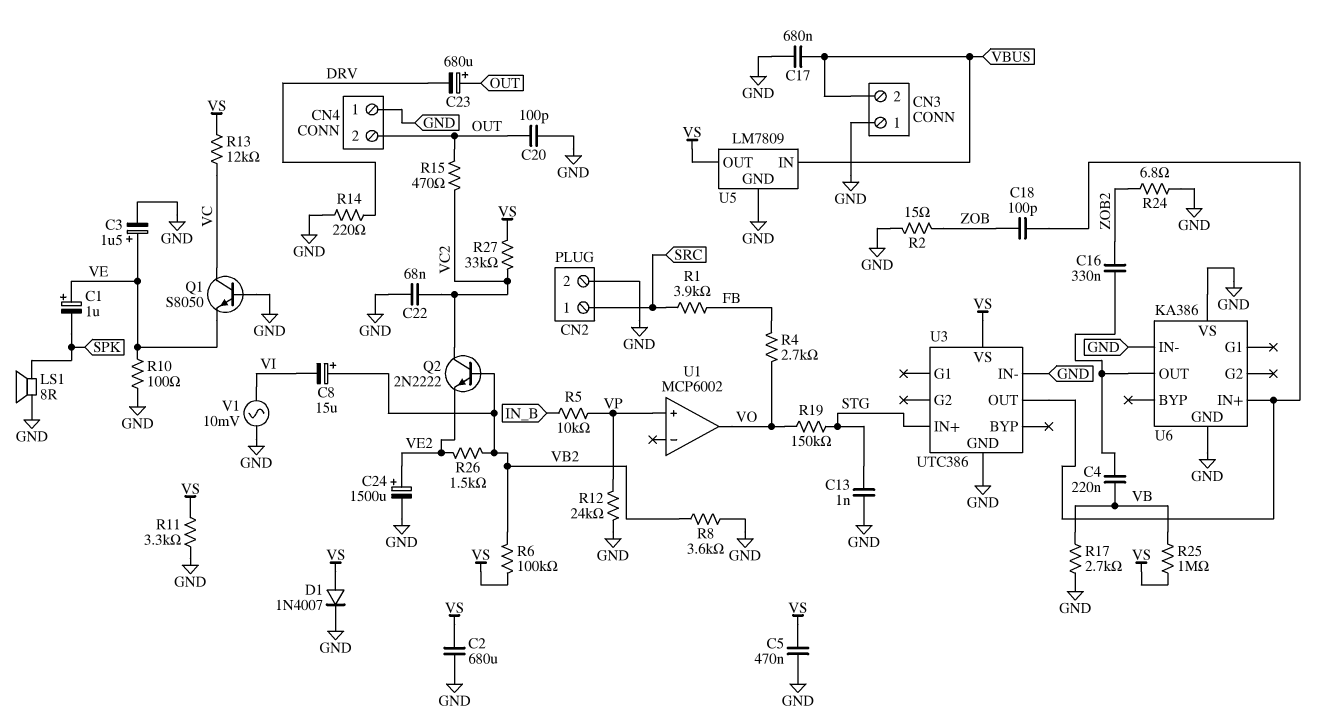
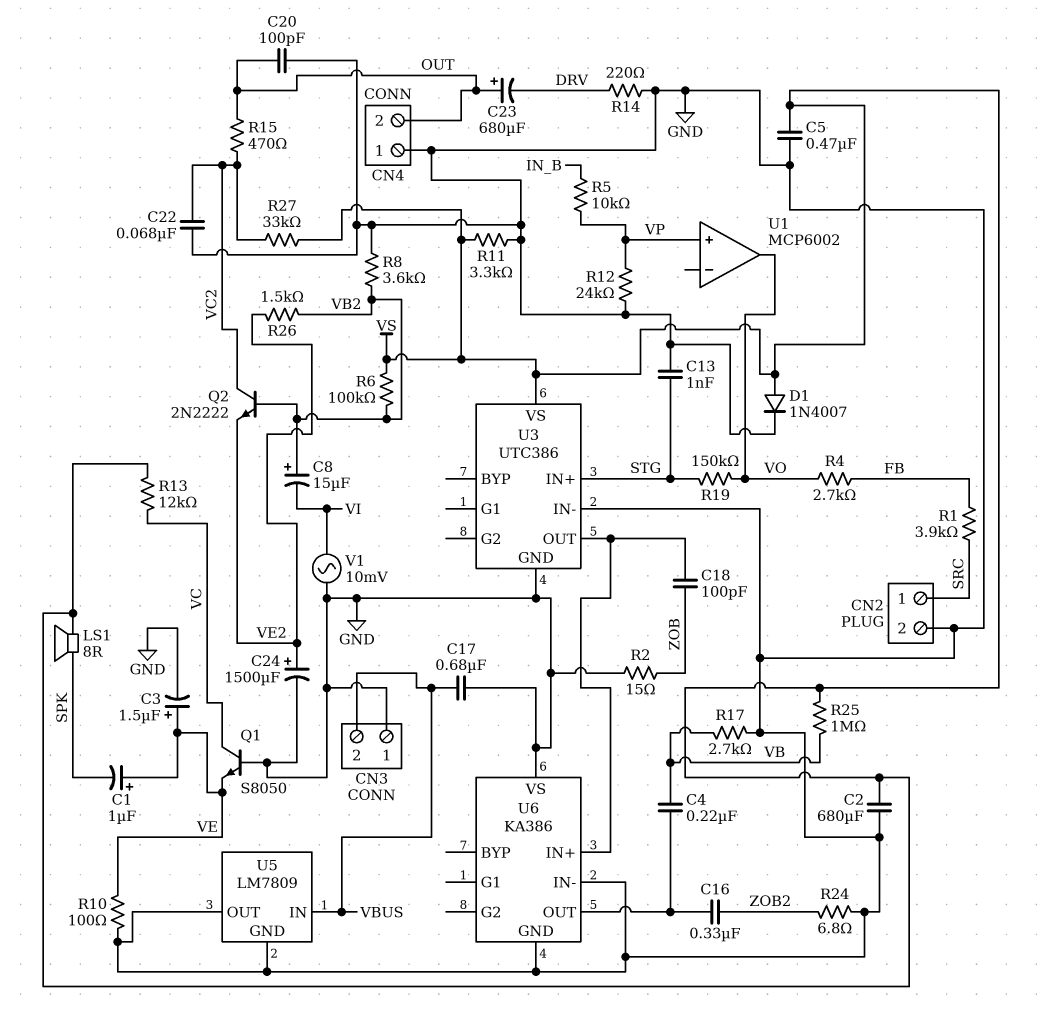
LS1: speaker 8R (GND, SPK) -> speaker 8R (SPK, VS)
U5 pin OUT: VS -> GND

